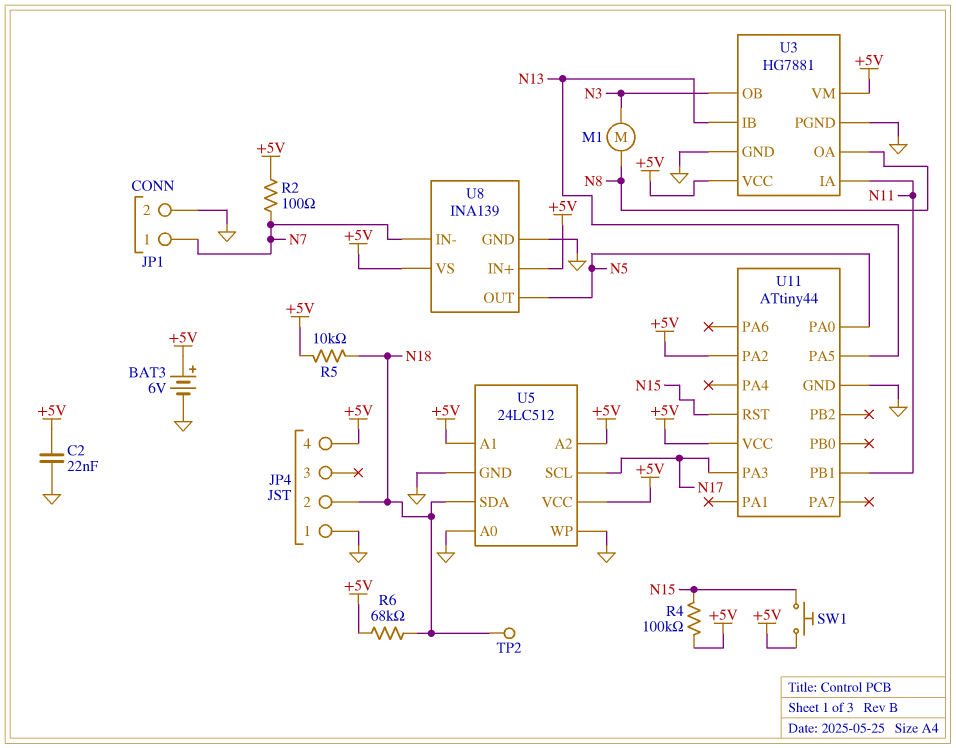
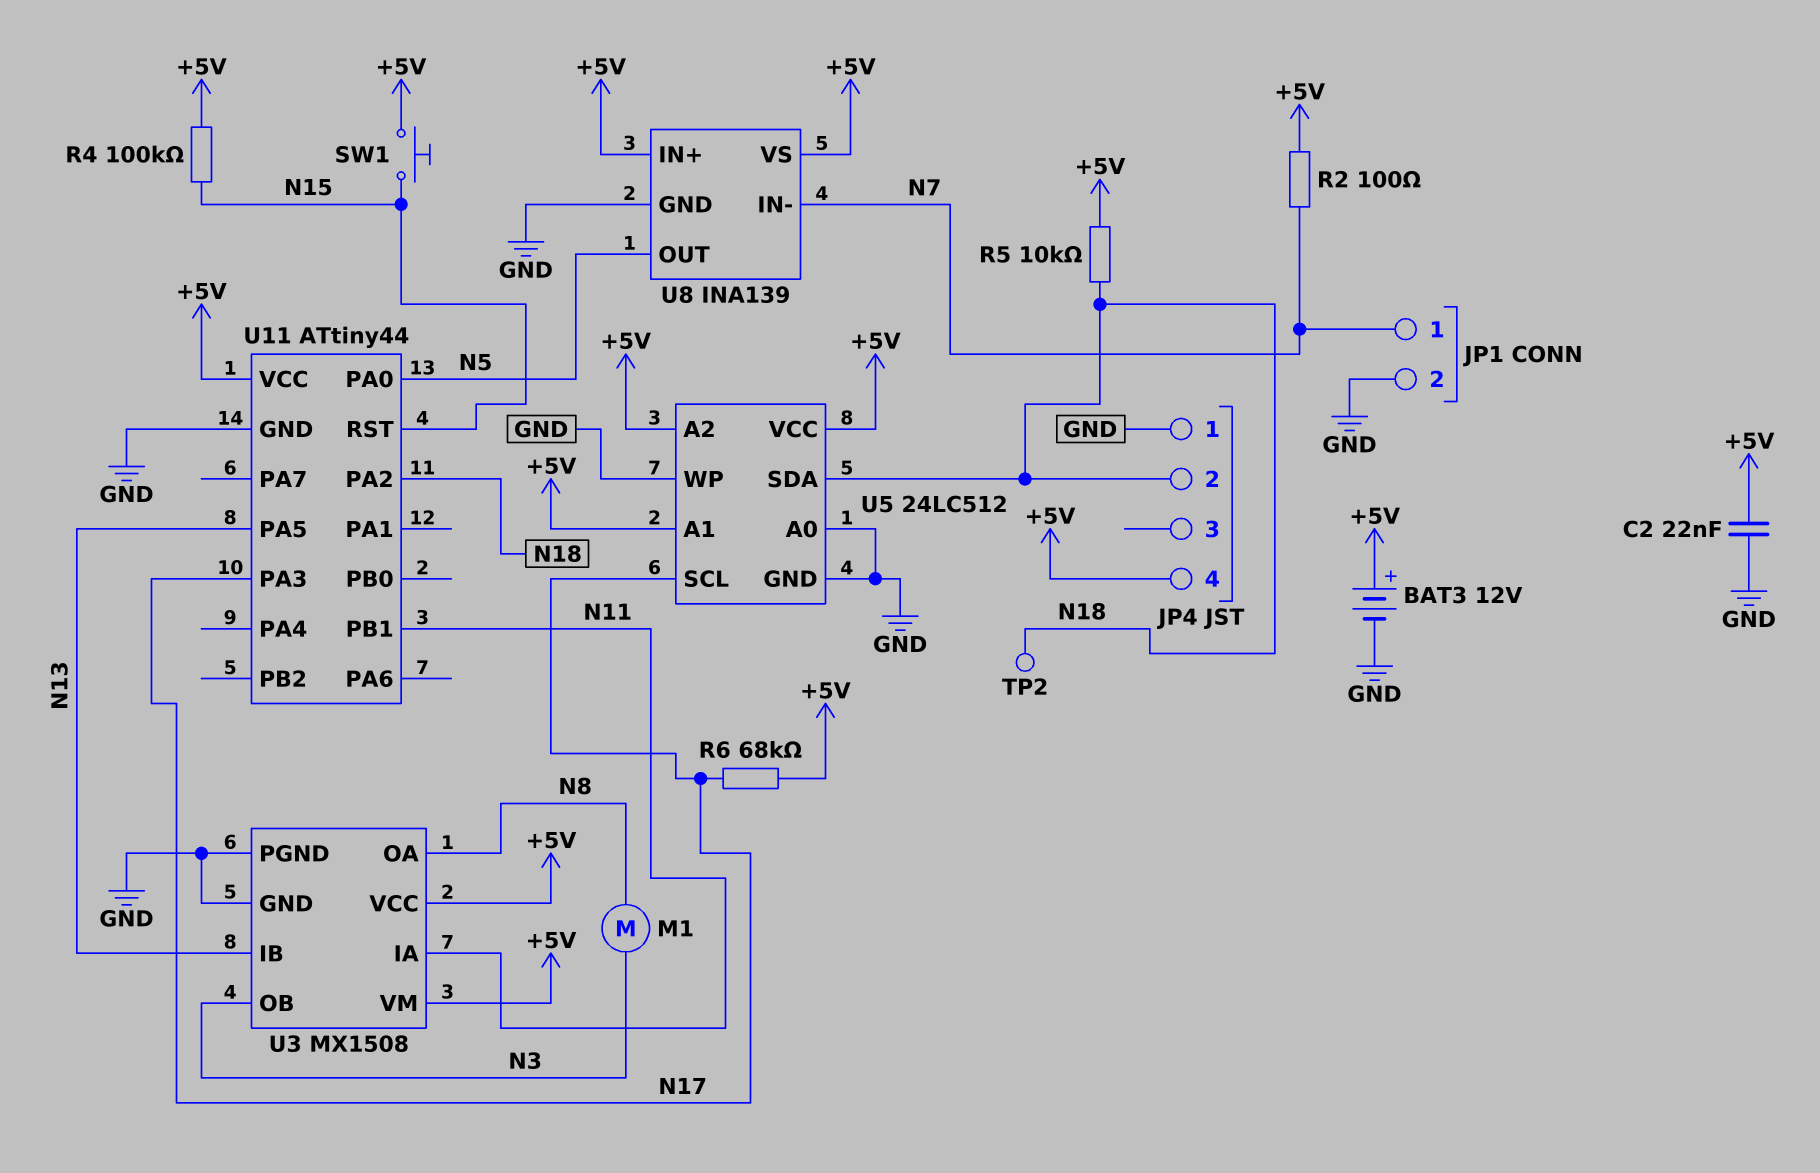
BAT3: 6V (plus +5V, minus GND) -> 12V (plus +5V, minus GND)
R6: 68k (+5V, N18) -> 68k (+5V, N17)
U3: HG7881 -> MX1508
U11 pin PA2: +5V -> N18

